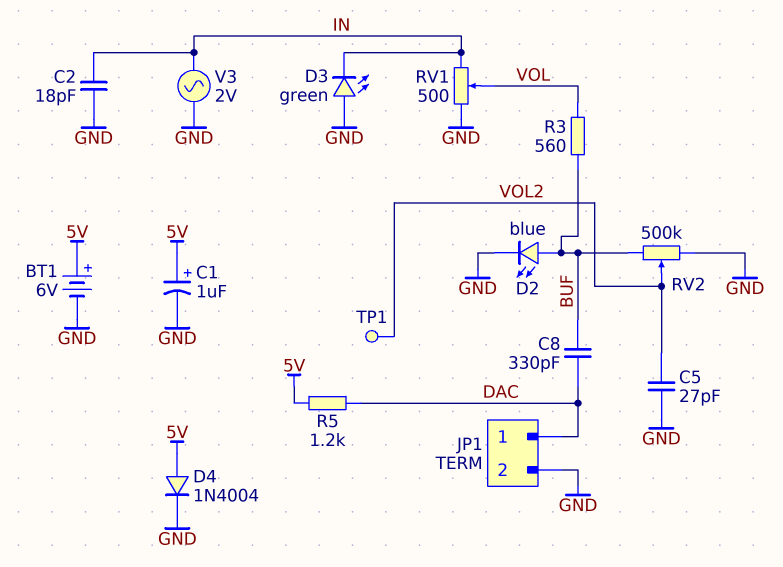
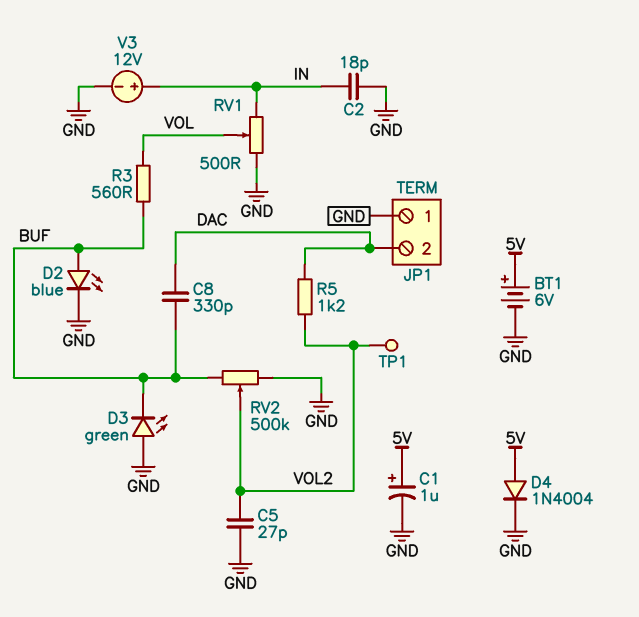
D3: LED green (A GND, K IN) -> LED green (A GND, K BUF)
JP1 pin 1: DAC -> GND
JP1 pin 2: GND -> DAC
R5: 1.2k (5V, DAC) -> 1.2k (DAC, VOL2)
V3: AC 2V (GND, IN) -> 12V (plus IN, minus GND)

